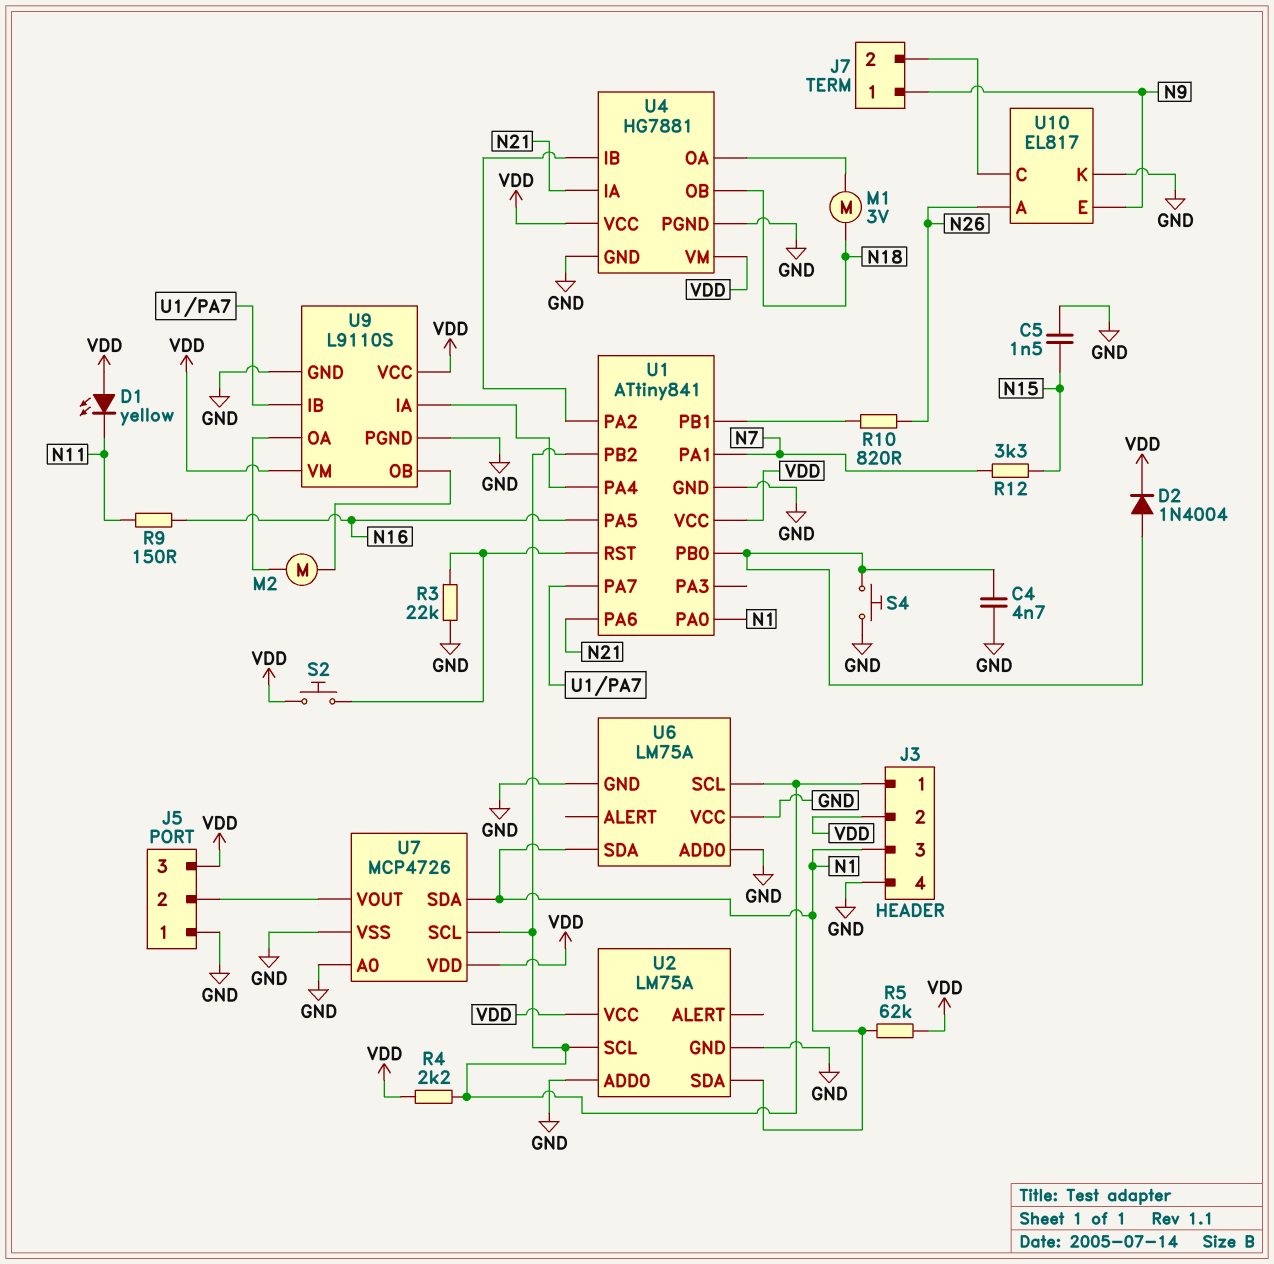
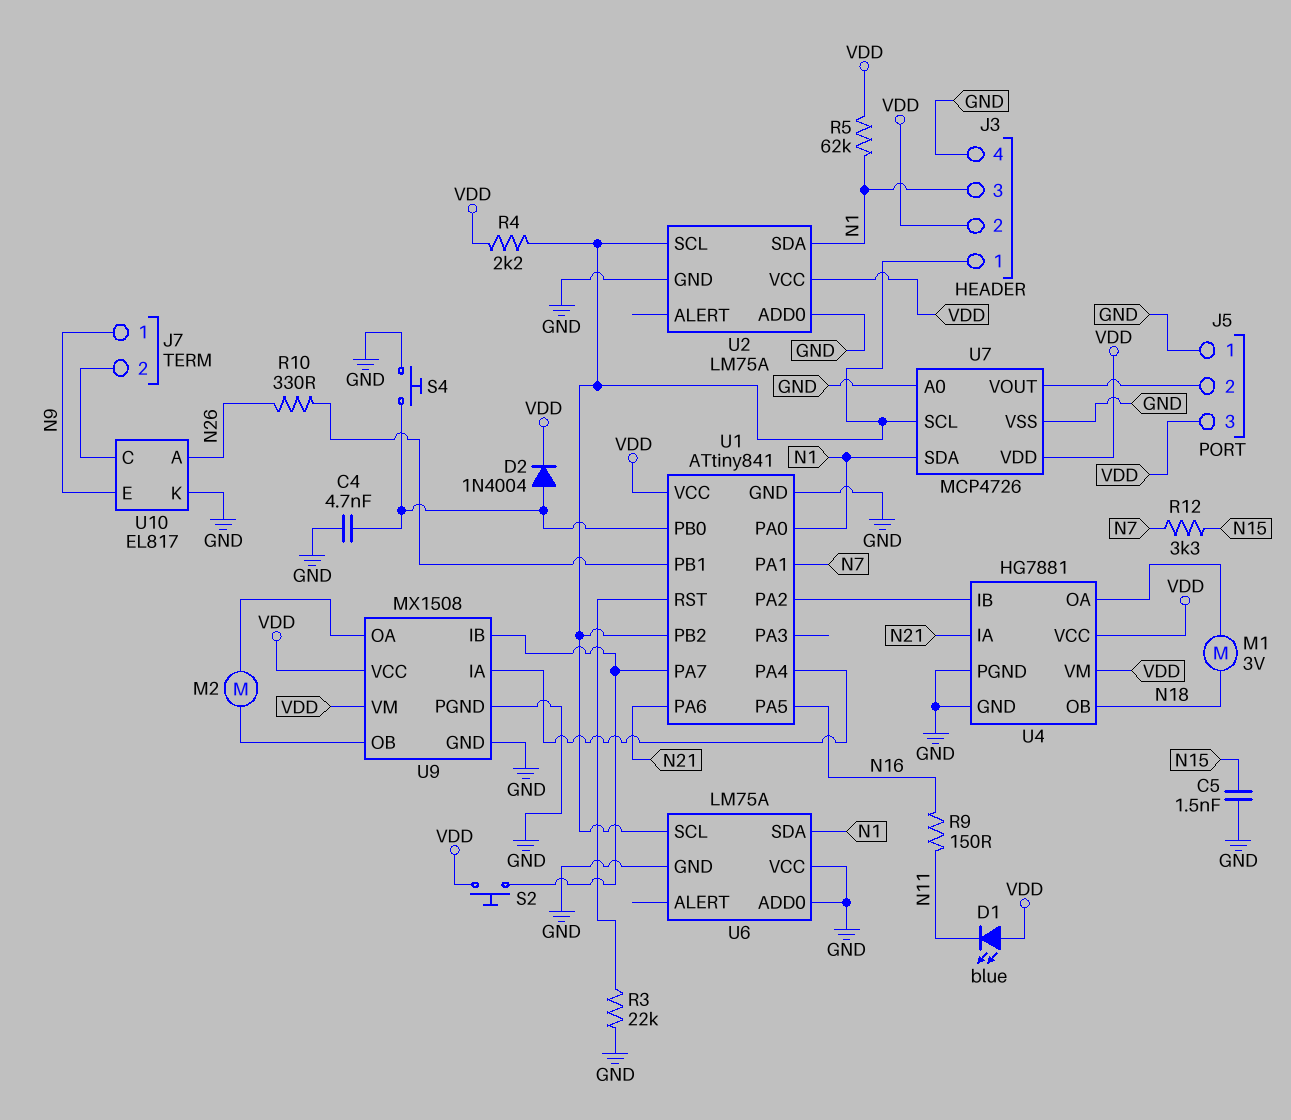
D1: LED yellow (A VDD, K N11) -> LED blue (A VDD, K N11)
R10: 820 (N26, U1/PB1) -> 330 (N26, U1/PB1)
S2: button (U1/RST, VDD) -> button (U1/PA7, VDD)
U9: L9110S -> MX1508

